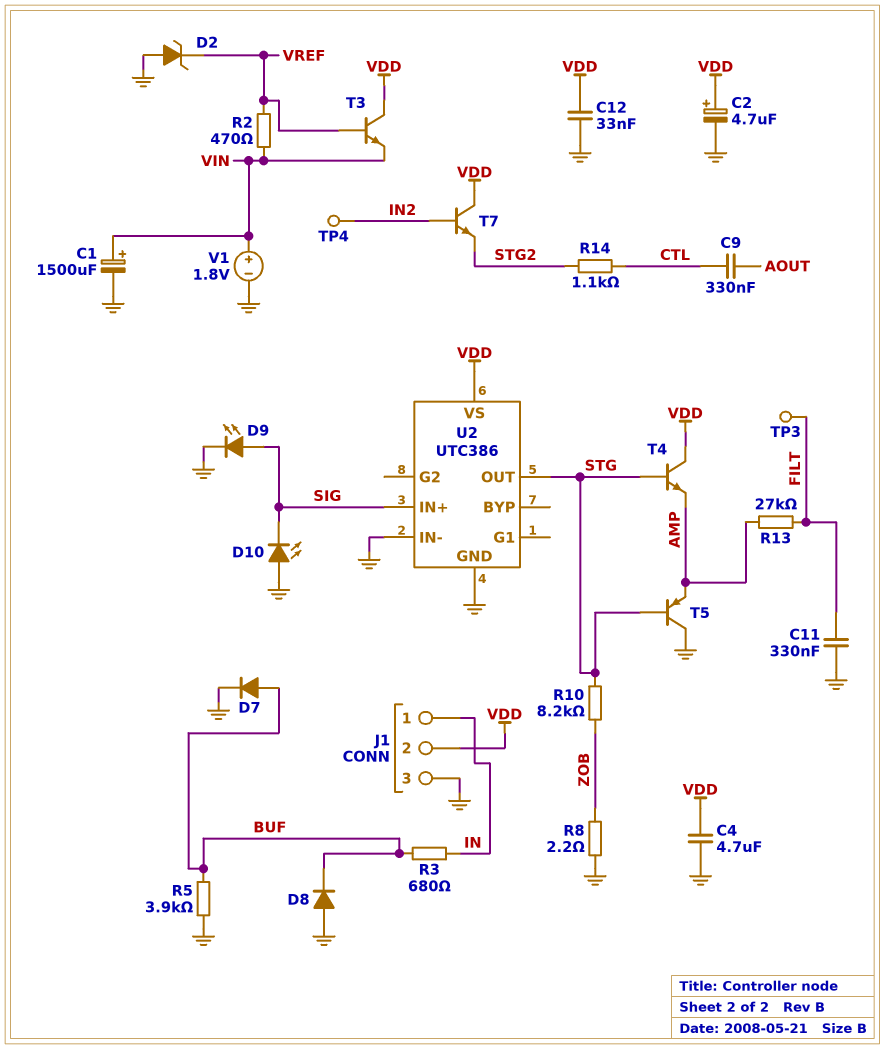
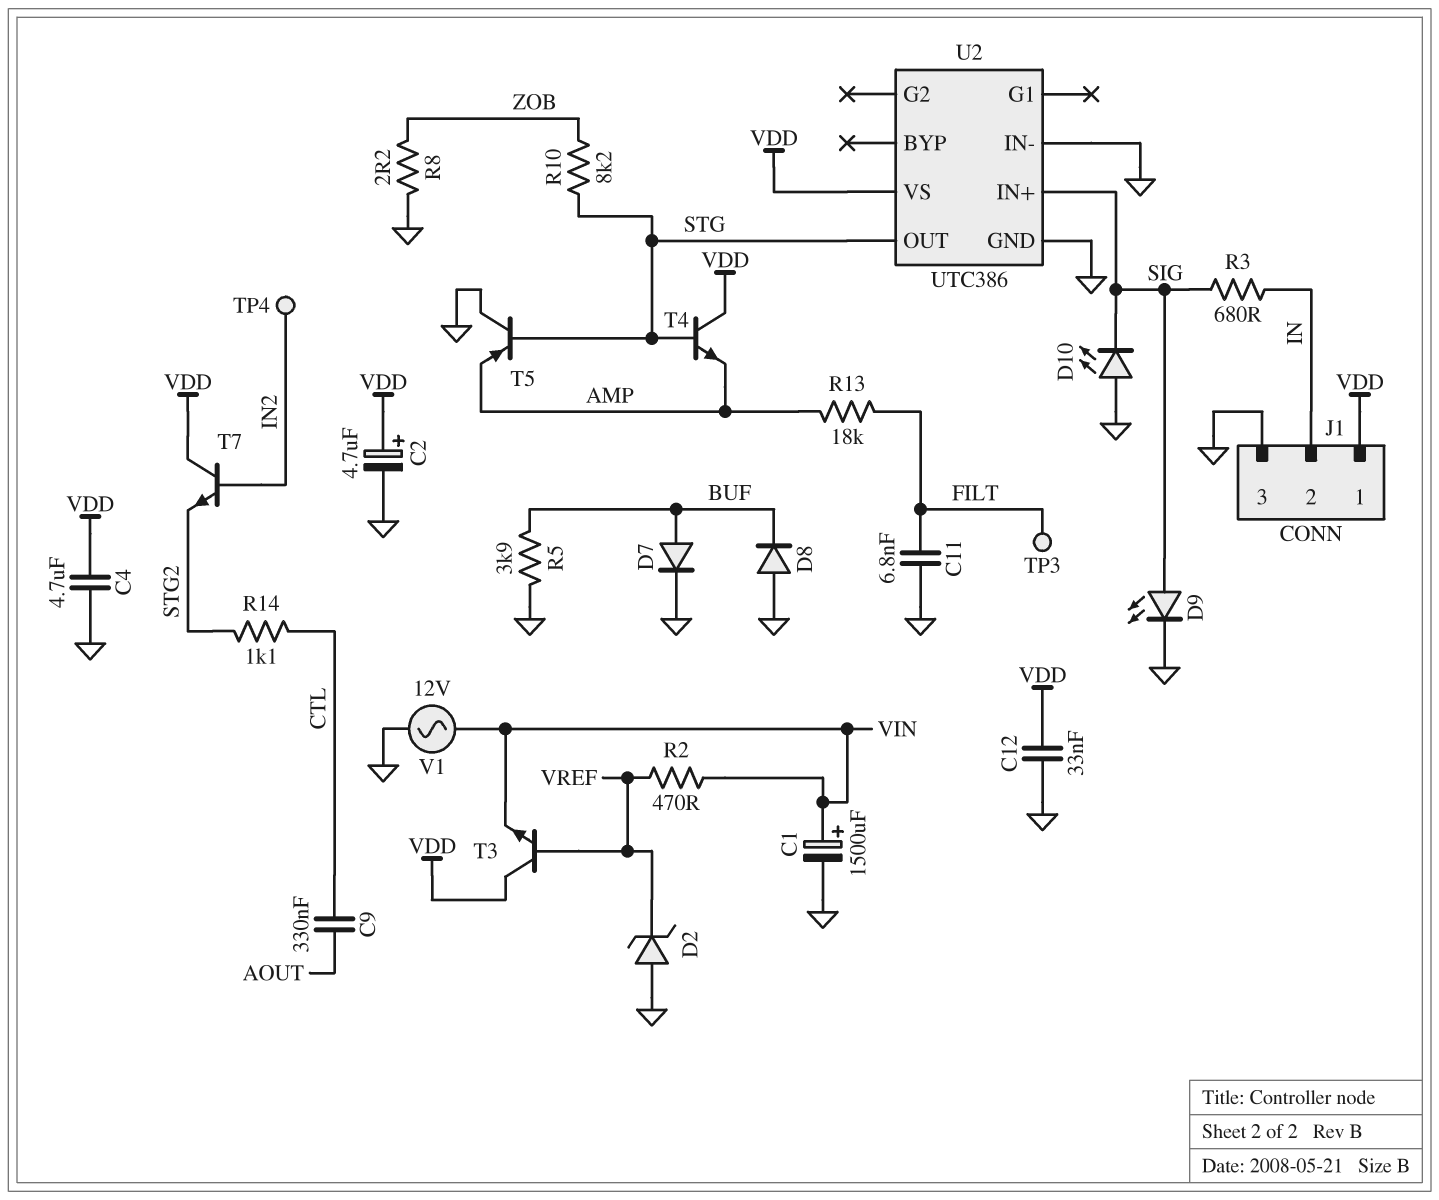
C11: 330nF (FILT, GND) -> 6.8nF (FILT, GND)
J1 pin 1: IN -> VDD
J1 pin 2: VDD -> IN
R3: 680 (BUF, IN) -> 680 (IN, SIG)
R13: 27k (AMP, FILT) -> 18k (AMP, FILT)
V1: 1.8V (plus VIN, minus GND) -> AC 12V (GND, VIN)

